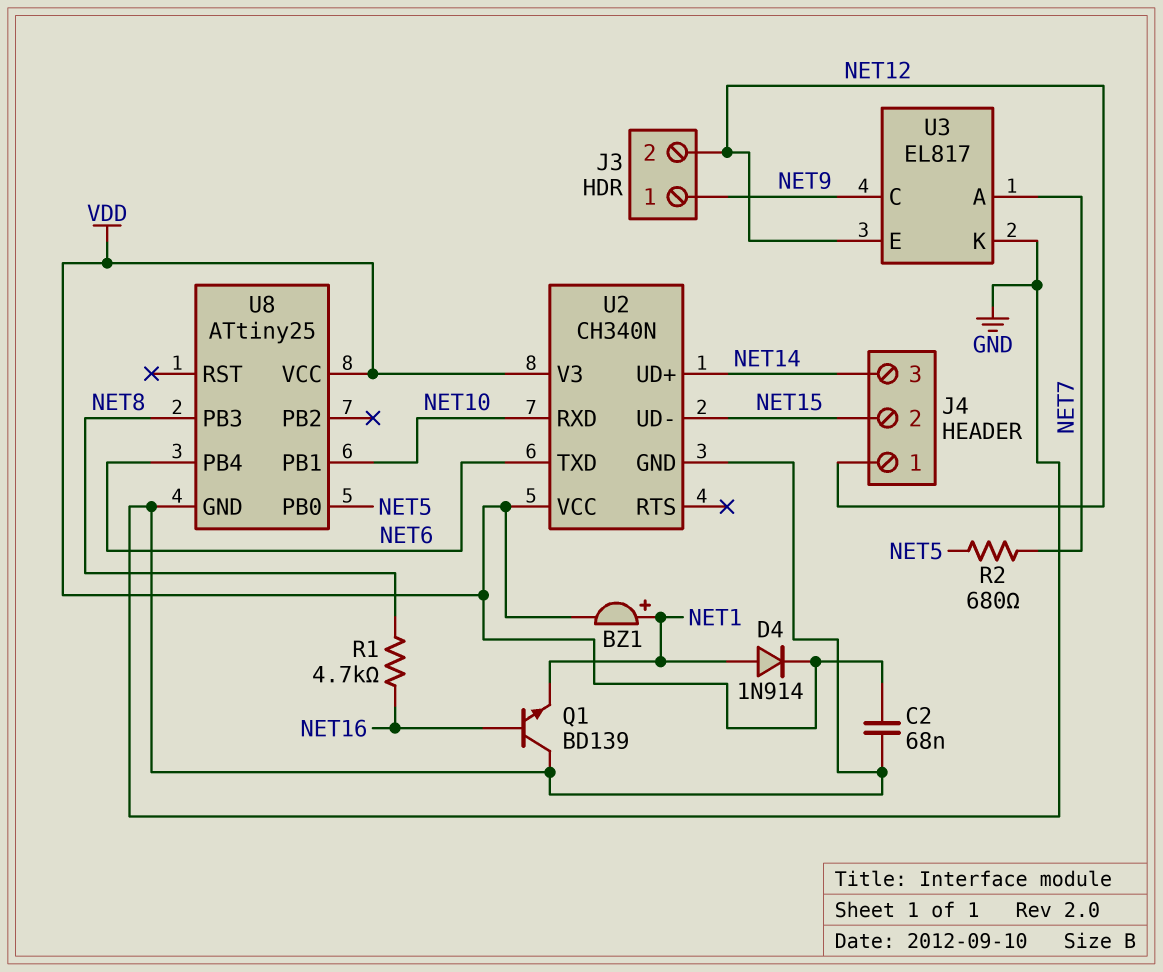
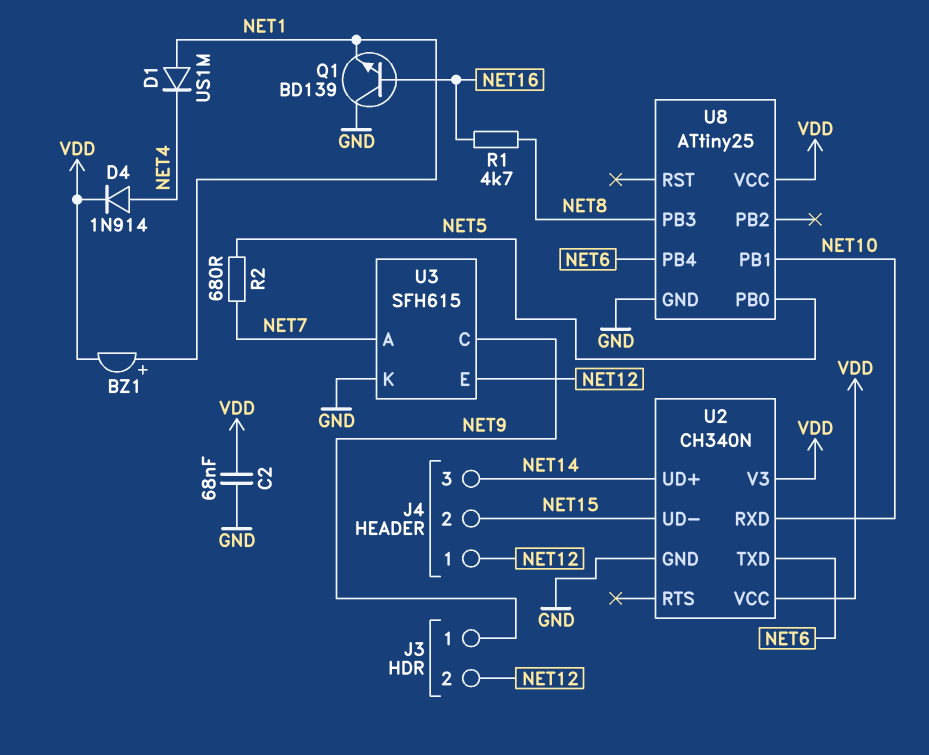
D1: none -> diode US1M (A NET1, K NET4)
D4: diode 1N914 (A NET1, K VDD) -> diode 1N914 (A NET4, K VDD)
U3: EL817 -> SFH615

